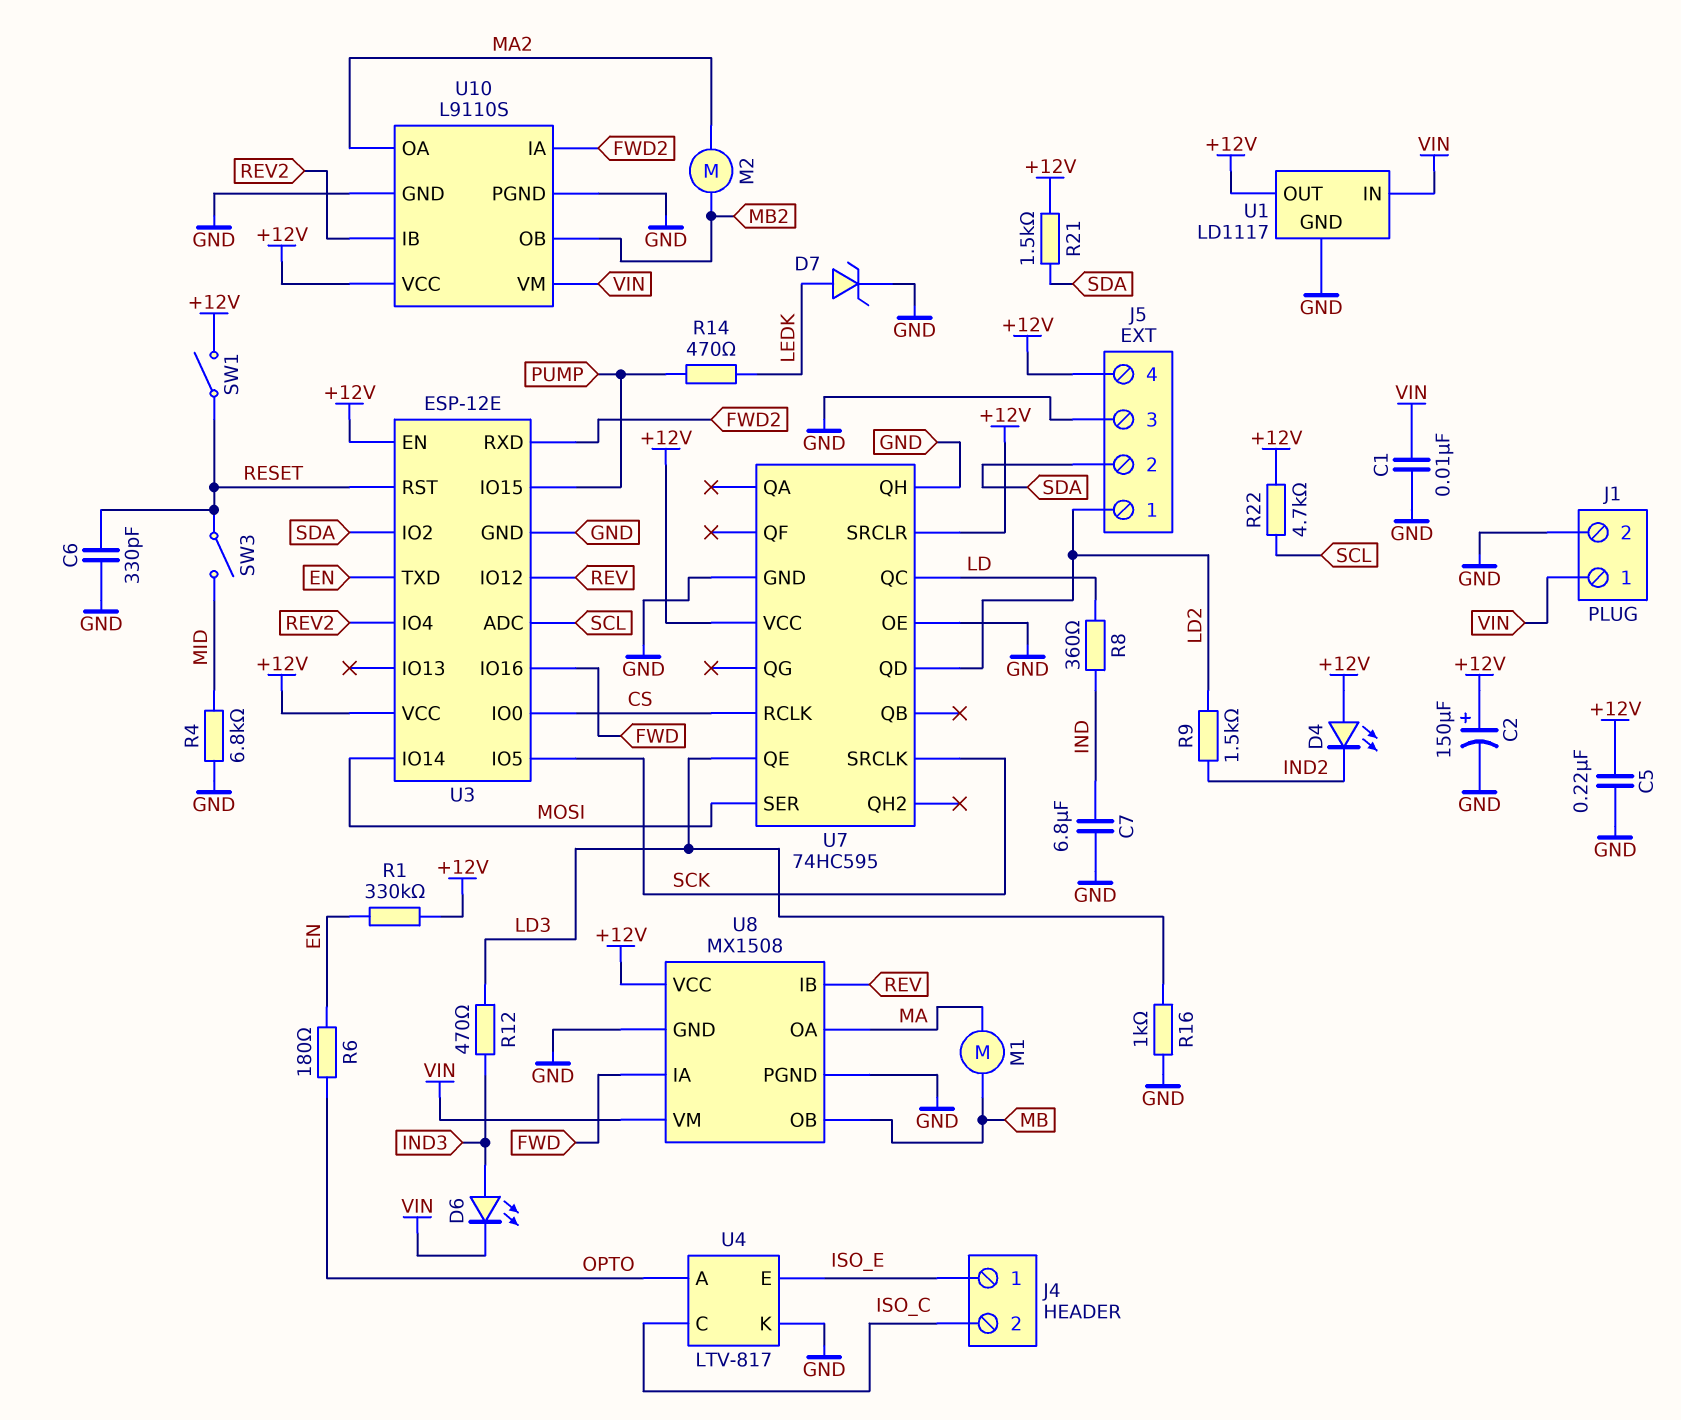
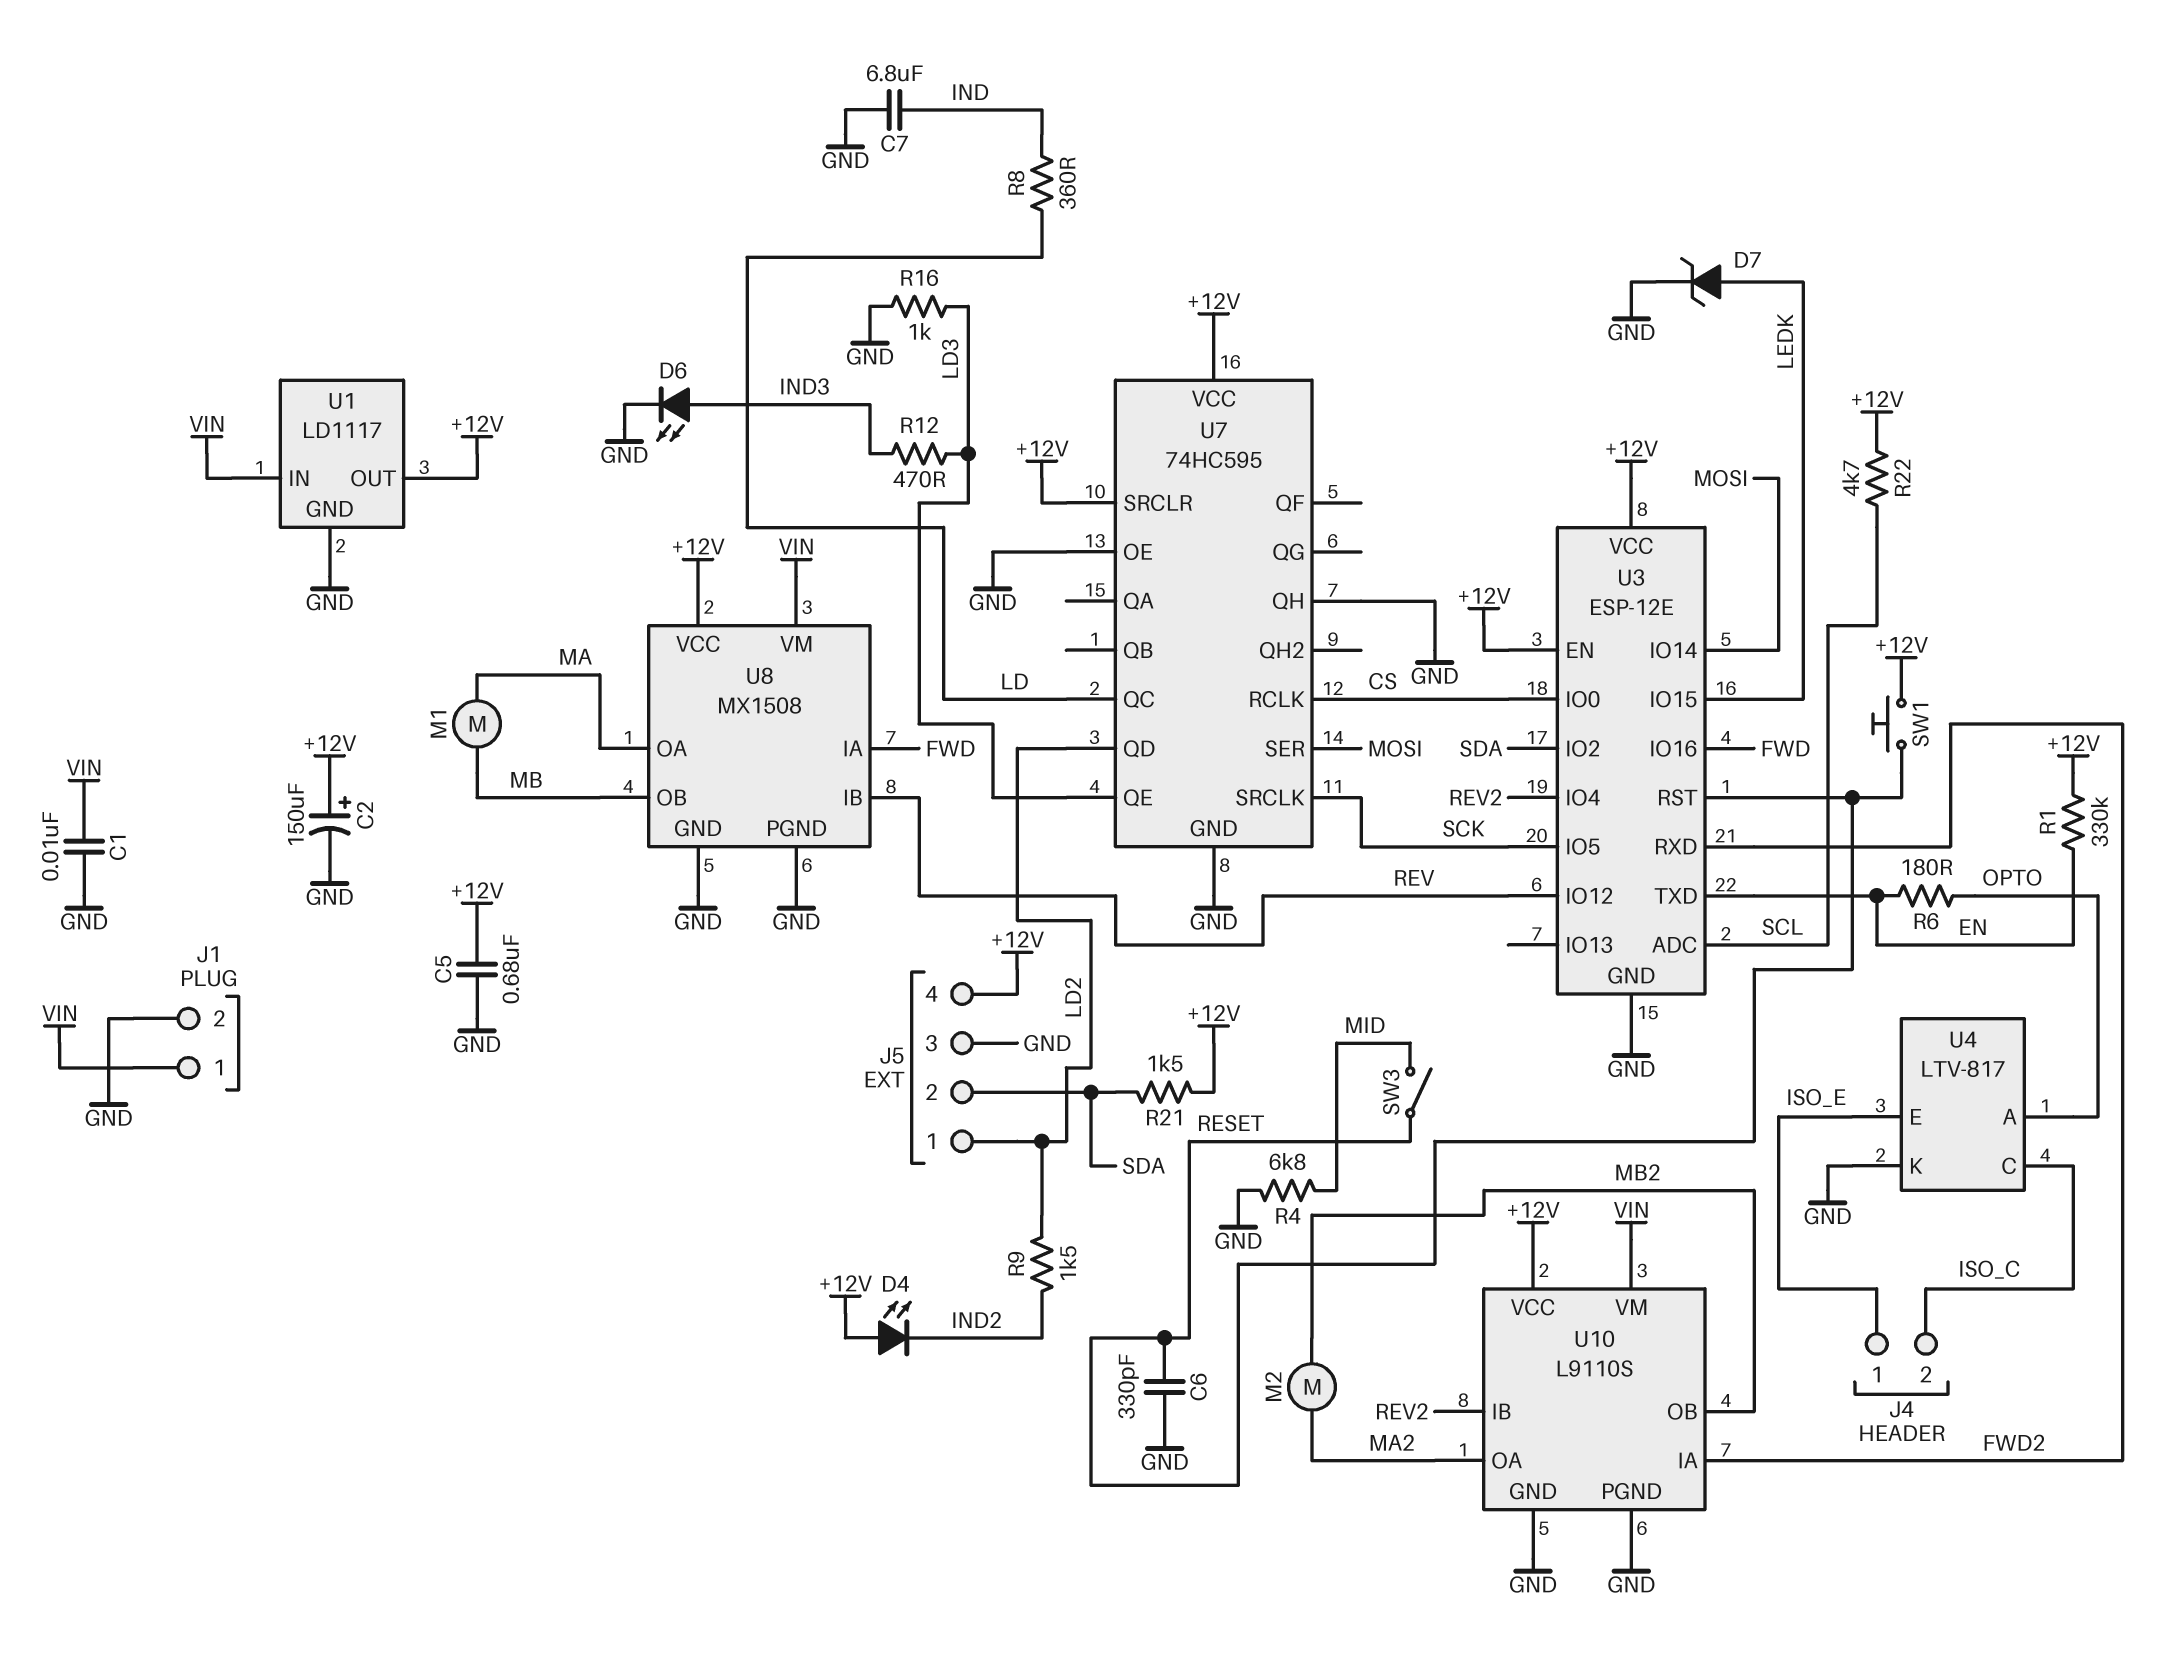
C5: 220nF (+12V, GND) -> 680nF (+12V, GND)
D6: LED (A IND3, K VIN) -> LED (A IND3, K GND)
R14: 470 (LEDK, PUMP) -> none
SW1: switch (+12V, RESET) -> button (+12V, RESET)
U3 pin IO15: PUMP -> LEDK

